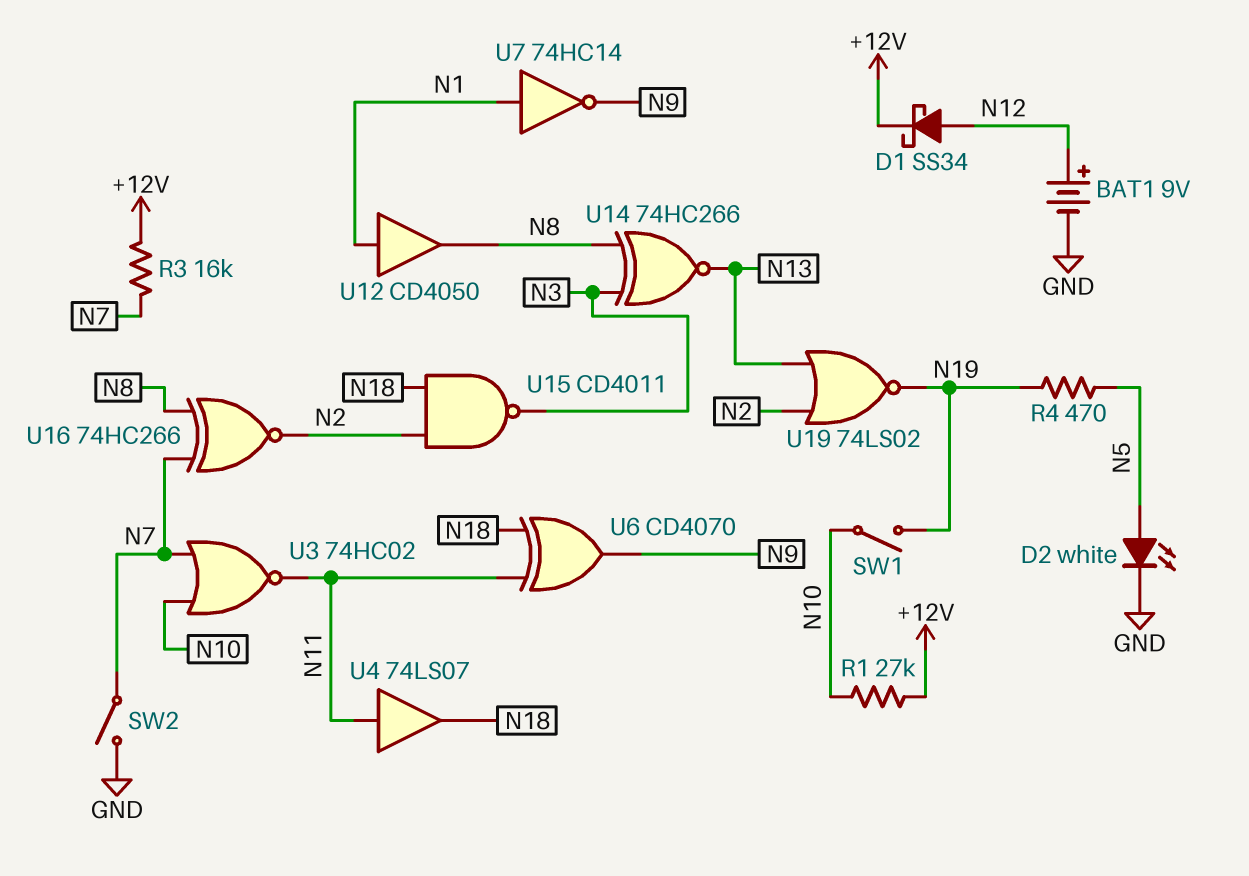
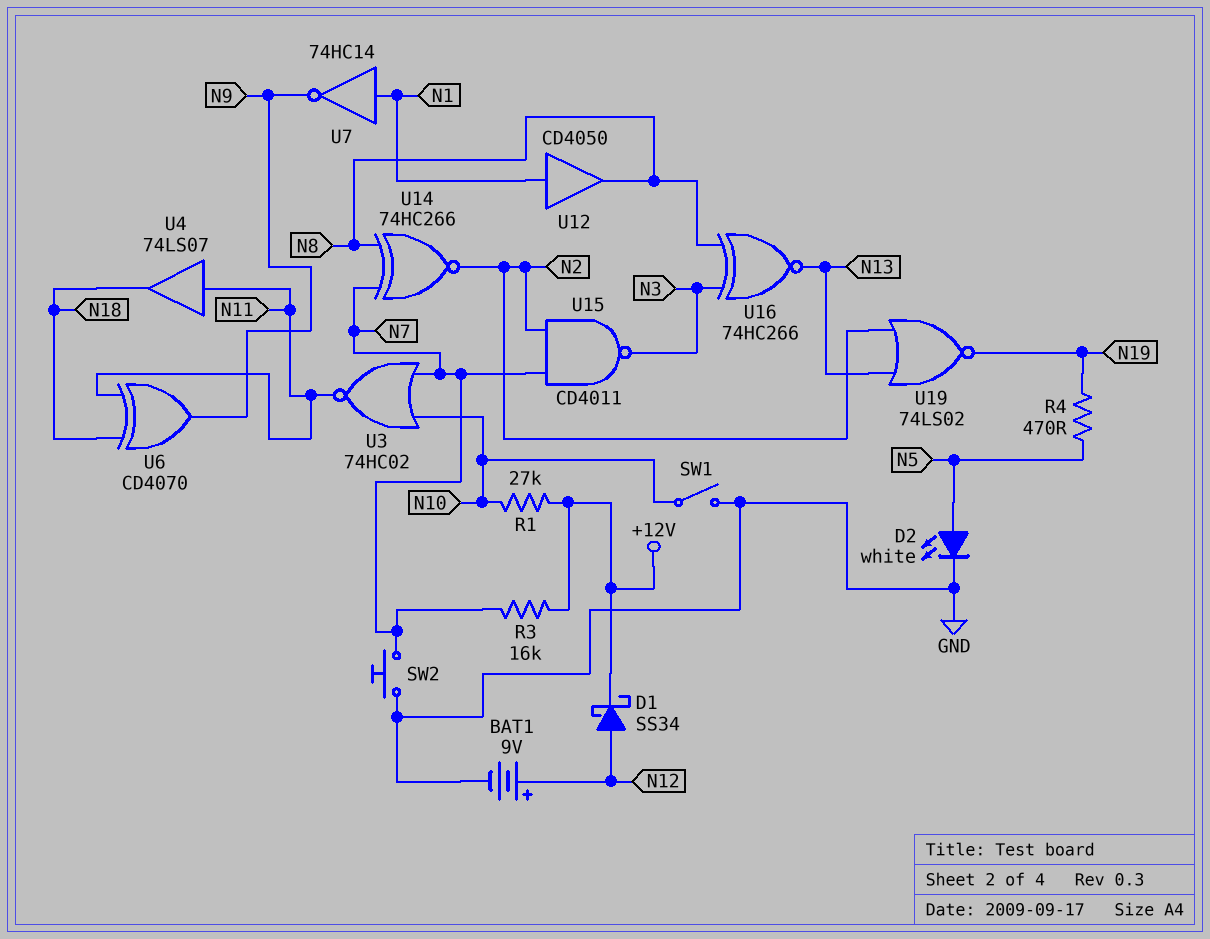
SW1: switch (N10, N19) -> switch (GND, N10)
SW2: switch (GND, N7) -> button (GND, N7)
U14: XNOR 74HC266 (in N3, in N8, out N13) -> XNOR 74HC266 (in N7, in N8, out N2)
U15: NAND CD4011 (in N2, in N18, out N3) -> NAND CD4011 (in N2, in N7, out N3)
U16: XNOR 74HC266 (in N7, in N8, out N2) -> XNOR 74HC266 (in N3, in N8, out N13)

